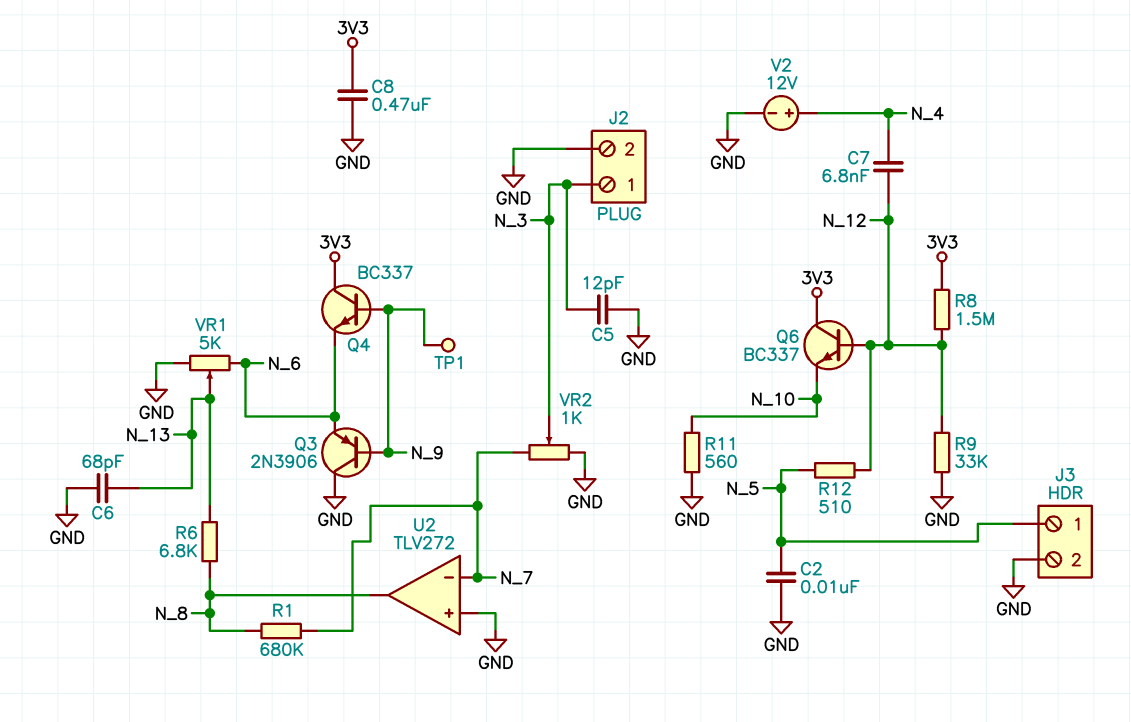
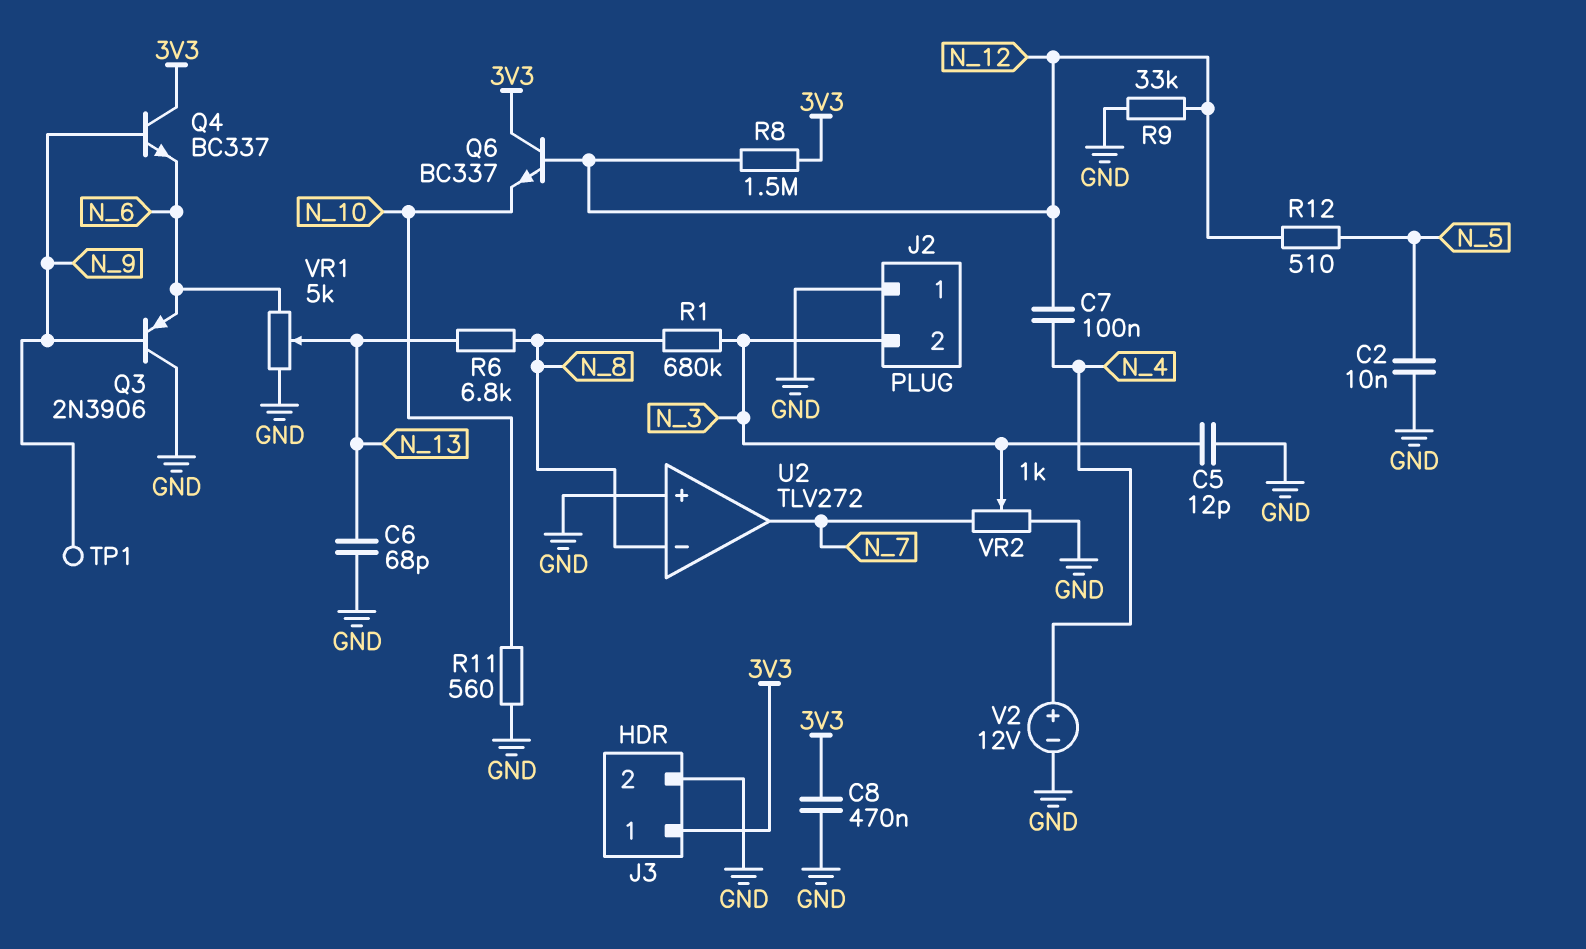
C7: 6.8nF (N_4, N_12) -> 100nF (N_4, N_12)
J2 pin 1: N_3 -> GND
J2 pin 2: GND -> N_3
J3 pin 1: N_5 -> 3V3
R1: 680k (N_7, N_8) -> 680k (N_3, N_8)
U2 pin in-: N_7 -> N_8
U2 pin out: N_8 -> N_7

